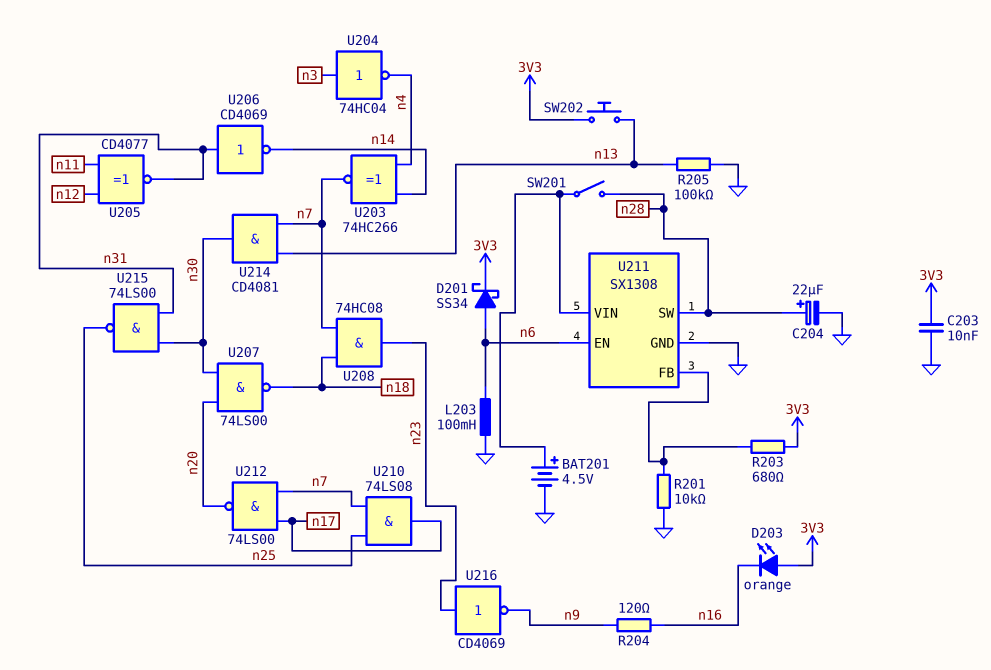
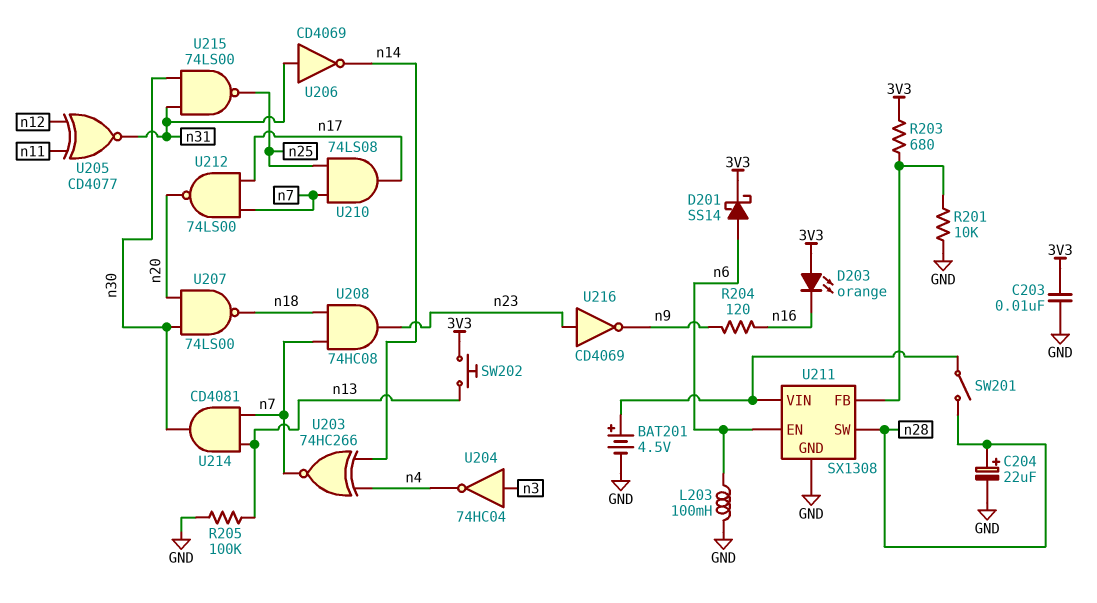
D201: schottky SS34 (A n6, K 3V3) -> schottky SS14 (A n6, K 3V3)

